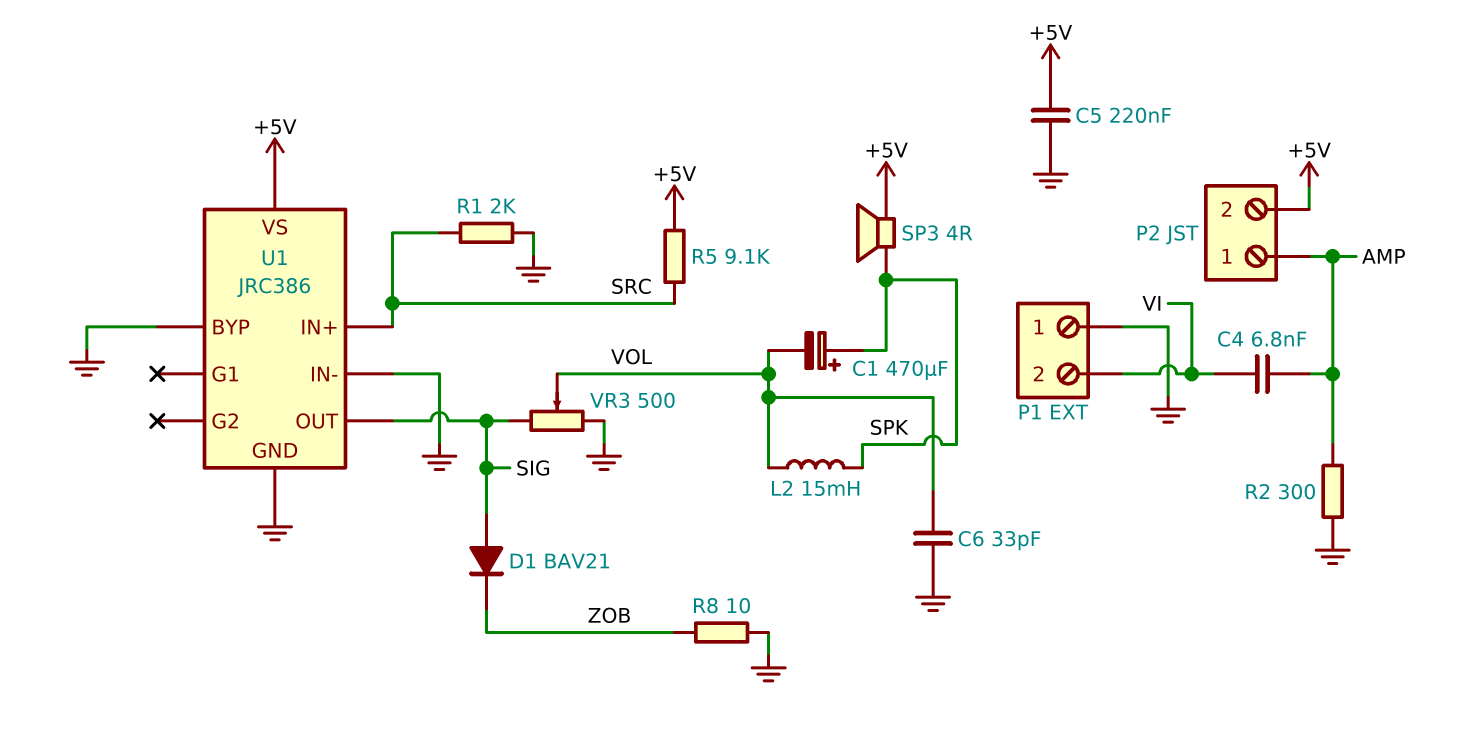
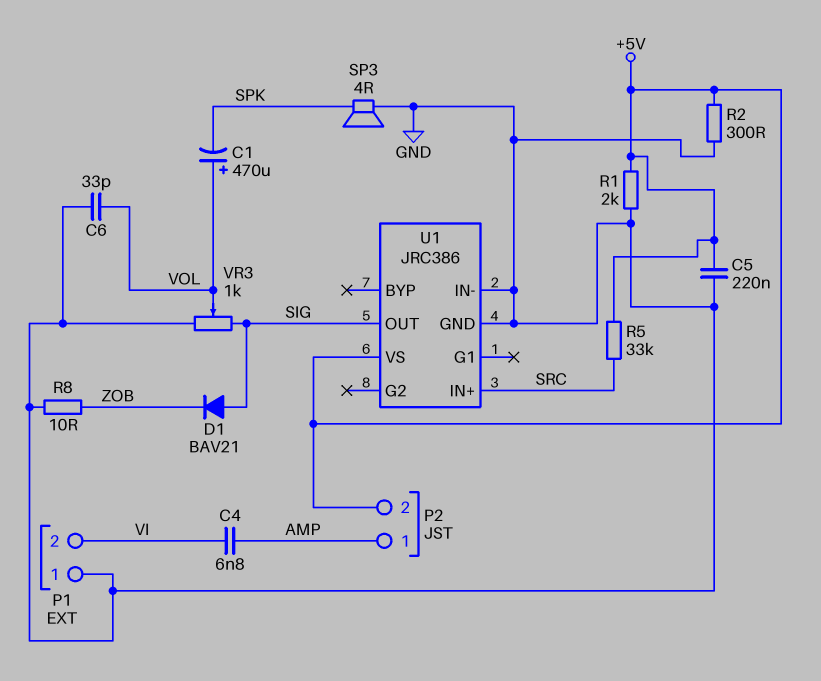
C1: 470uF (plus SPK, minus VOL) -> 470uF (plus VOL, minus SPK)
L2: 15mH (SPK, VOL) -> none
R1: 2k (GND, SRC) -> 2k (+5V, GND)
R2: 300 (AMP, GND) -> 300 (+5V, GND)
R5: 9.1k (+5V, SRC) -> 33k (+5V, SRC)
SP3: speaker 4R (+5V, SPK) -> speaker 4R (GND, SPK)
U1 pin BYP: GND -> none
VR3: 500 (GND, SIG, wiper VOL) -> 1k (GND, SIG, wiper VOL)

